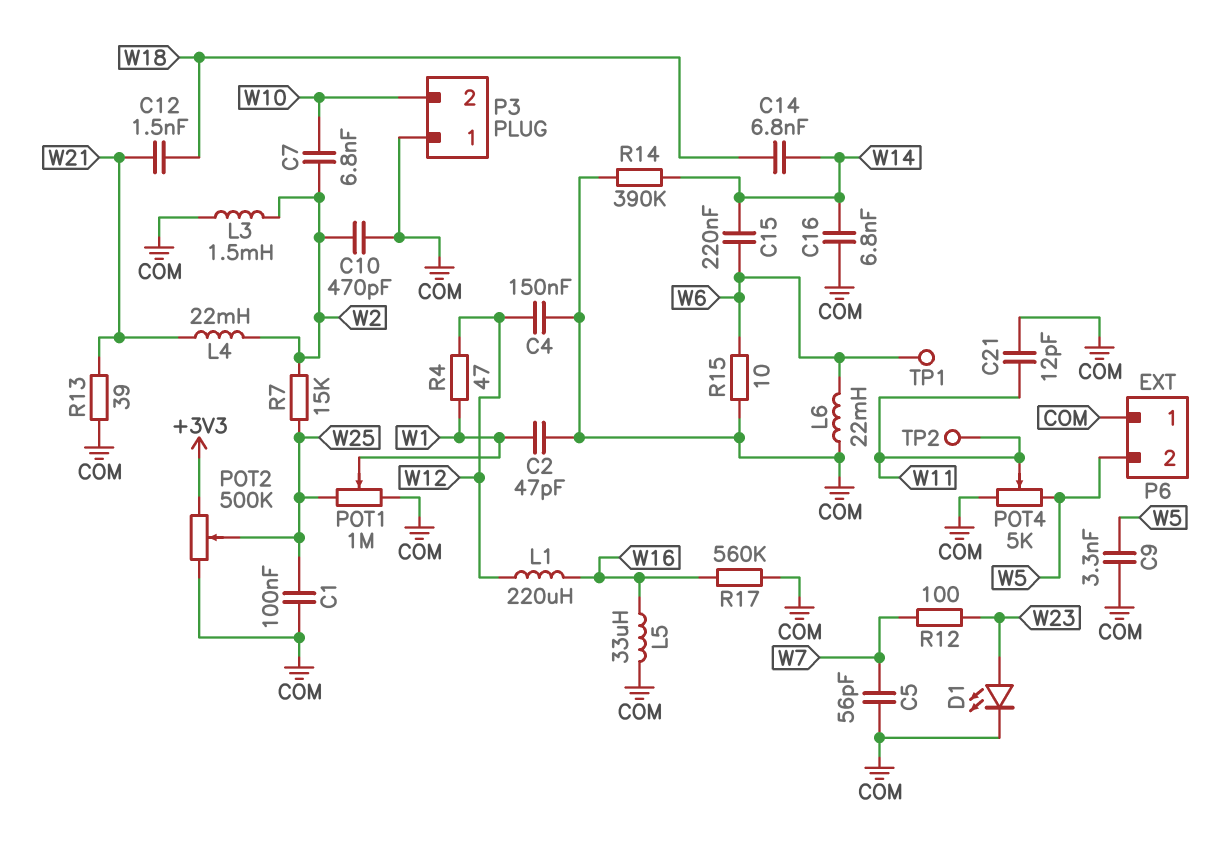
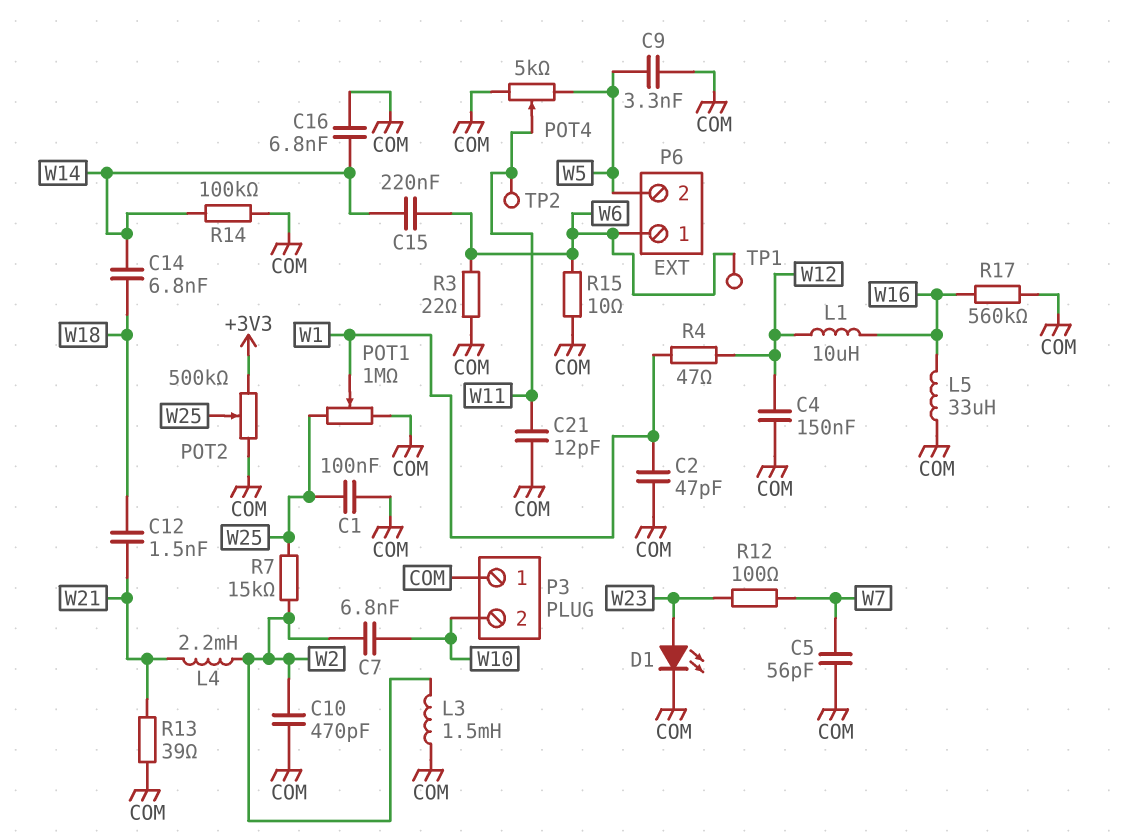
L1: 220uH (W12, W16) -> 10uH (W12, W16)
L4: 22mH (W2, W21) -> 2.2mH (W2, W21)
L6: 22mH (COM, W6) -> none
P6 pin 1: COM -> W6
R3: none -> 22 (COM, W6)
R14: 390k (COM, W14) -> 100k (COM, W14)

